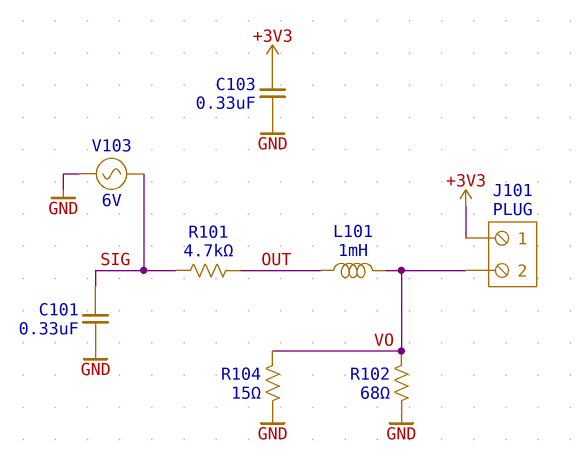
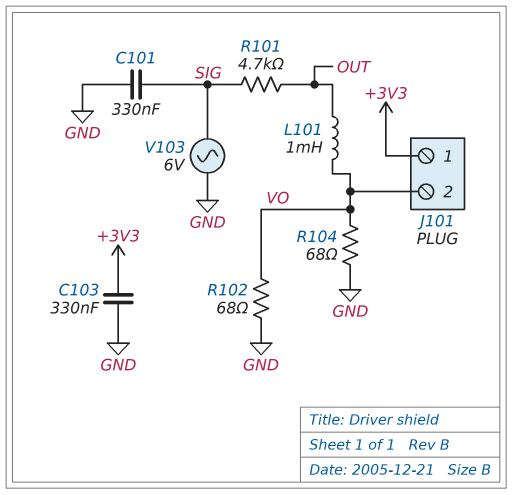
R104: 15 (GND, VO) -> 68 (GND, VO)

